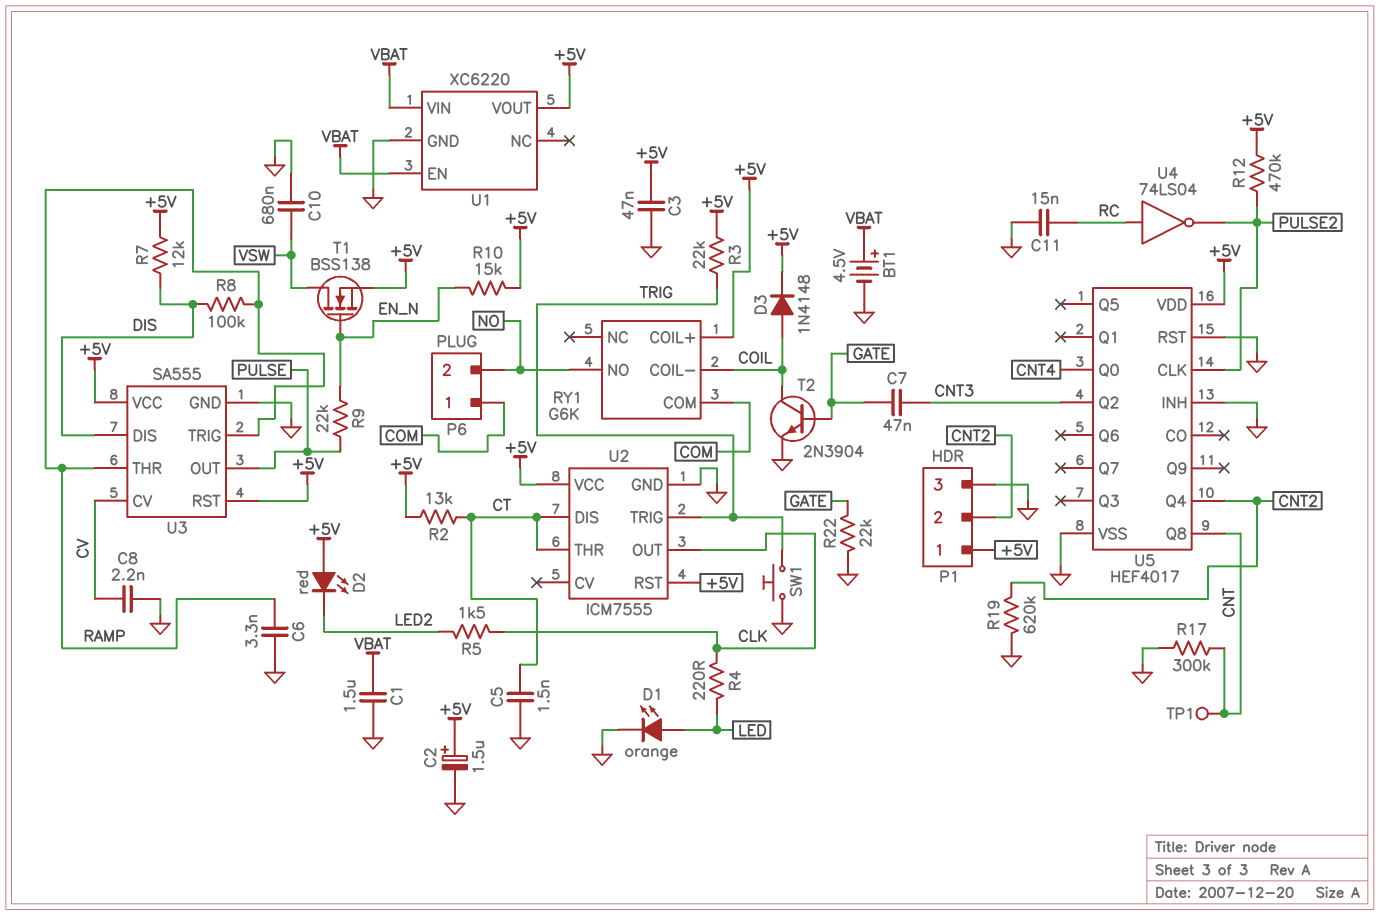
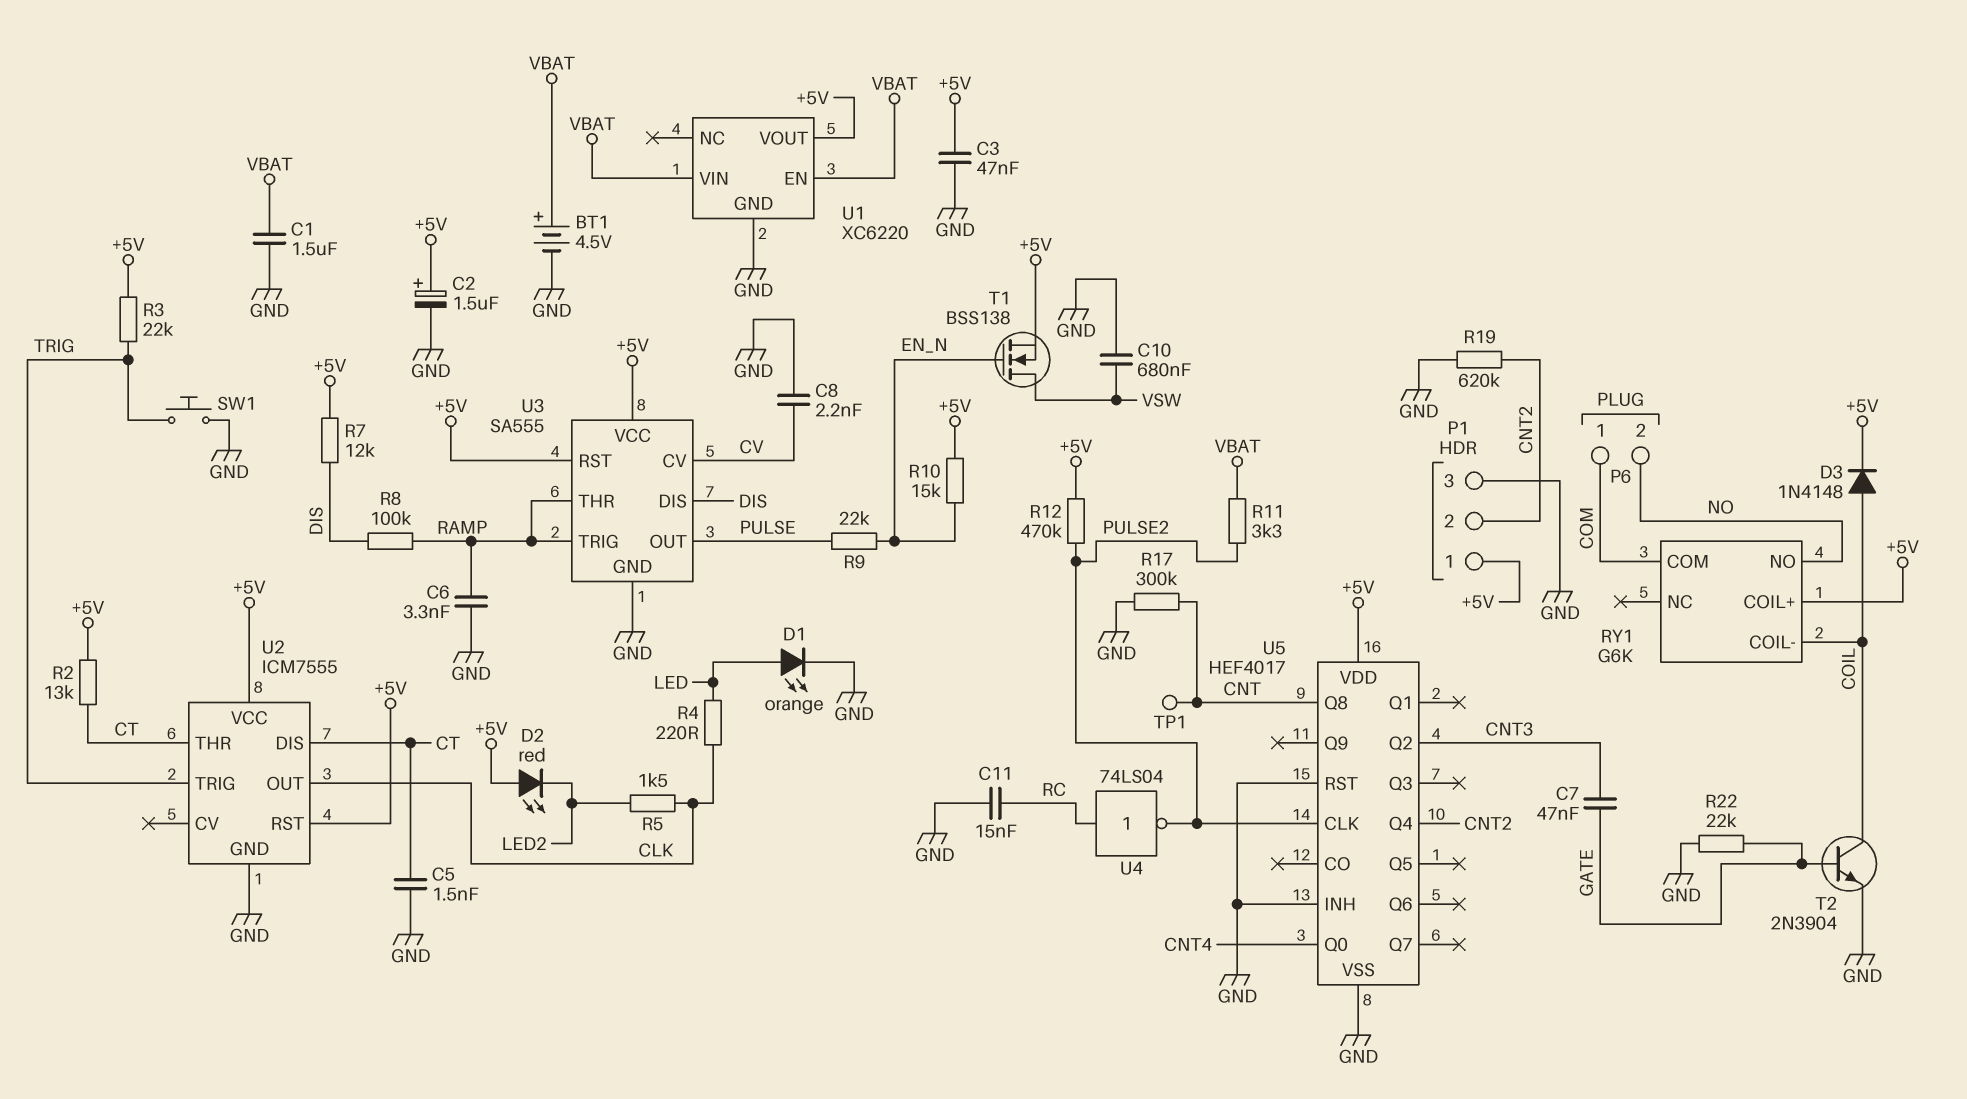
R11: none -> 3.3k (PULSE2, VBAT)

